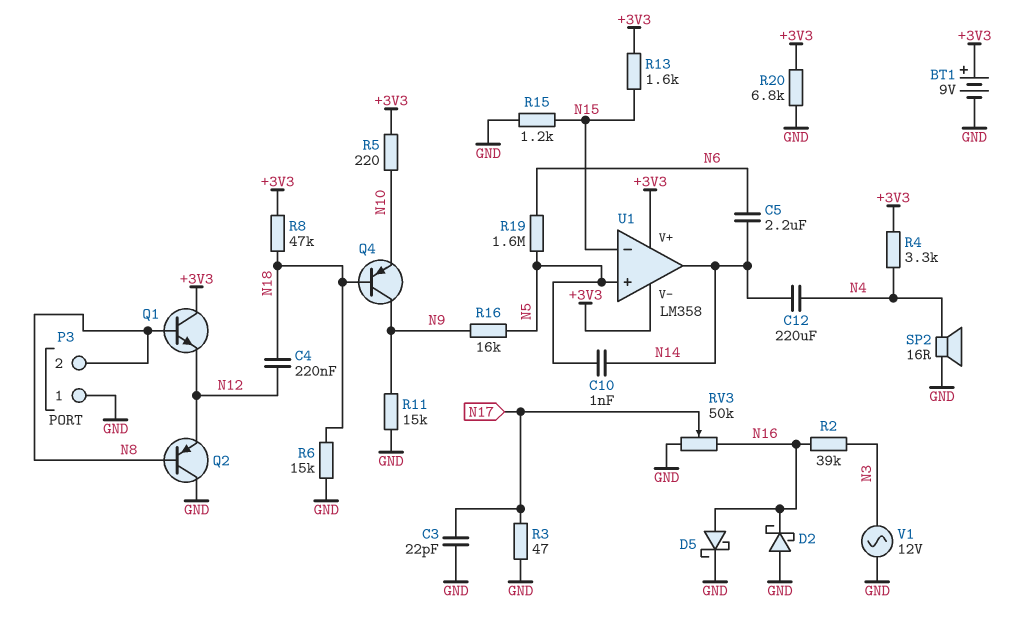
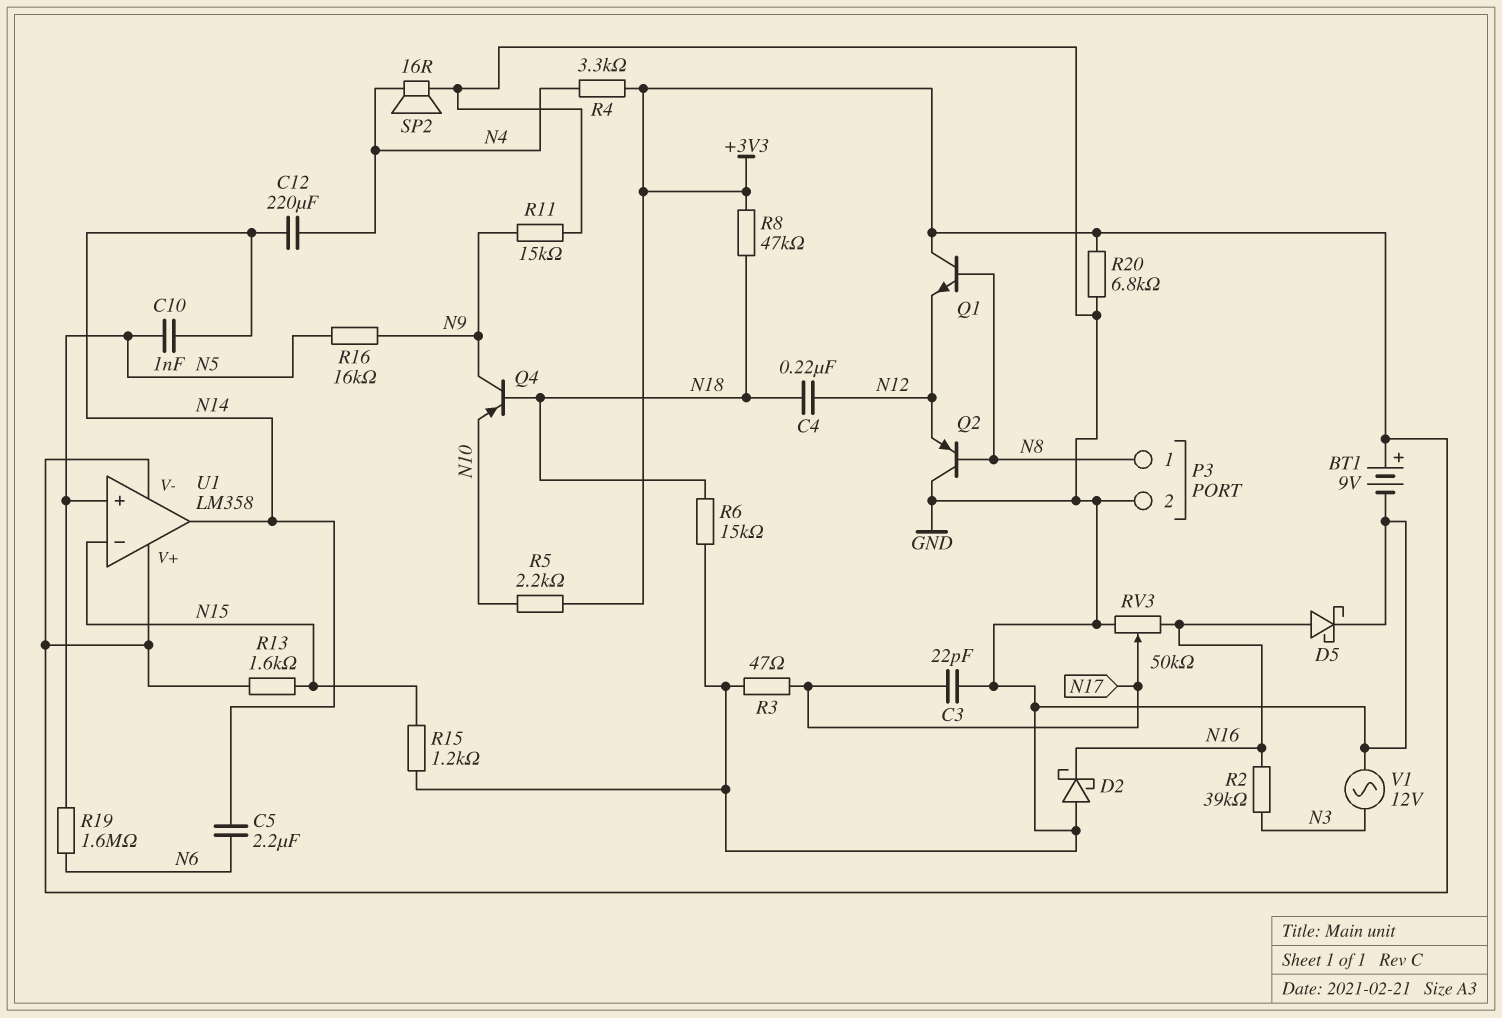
P3 pin 1: GND -> N8
P3 pin 2: N8 -> GND
R5: 220 (+3V3, N10) -> 2.2k (+3V3, N10)

